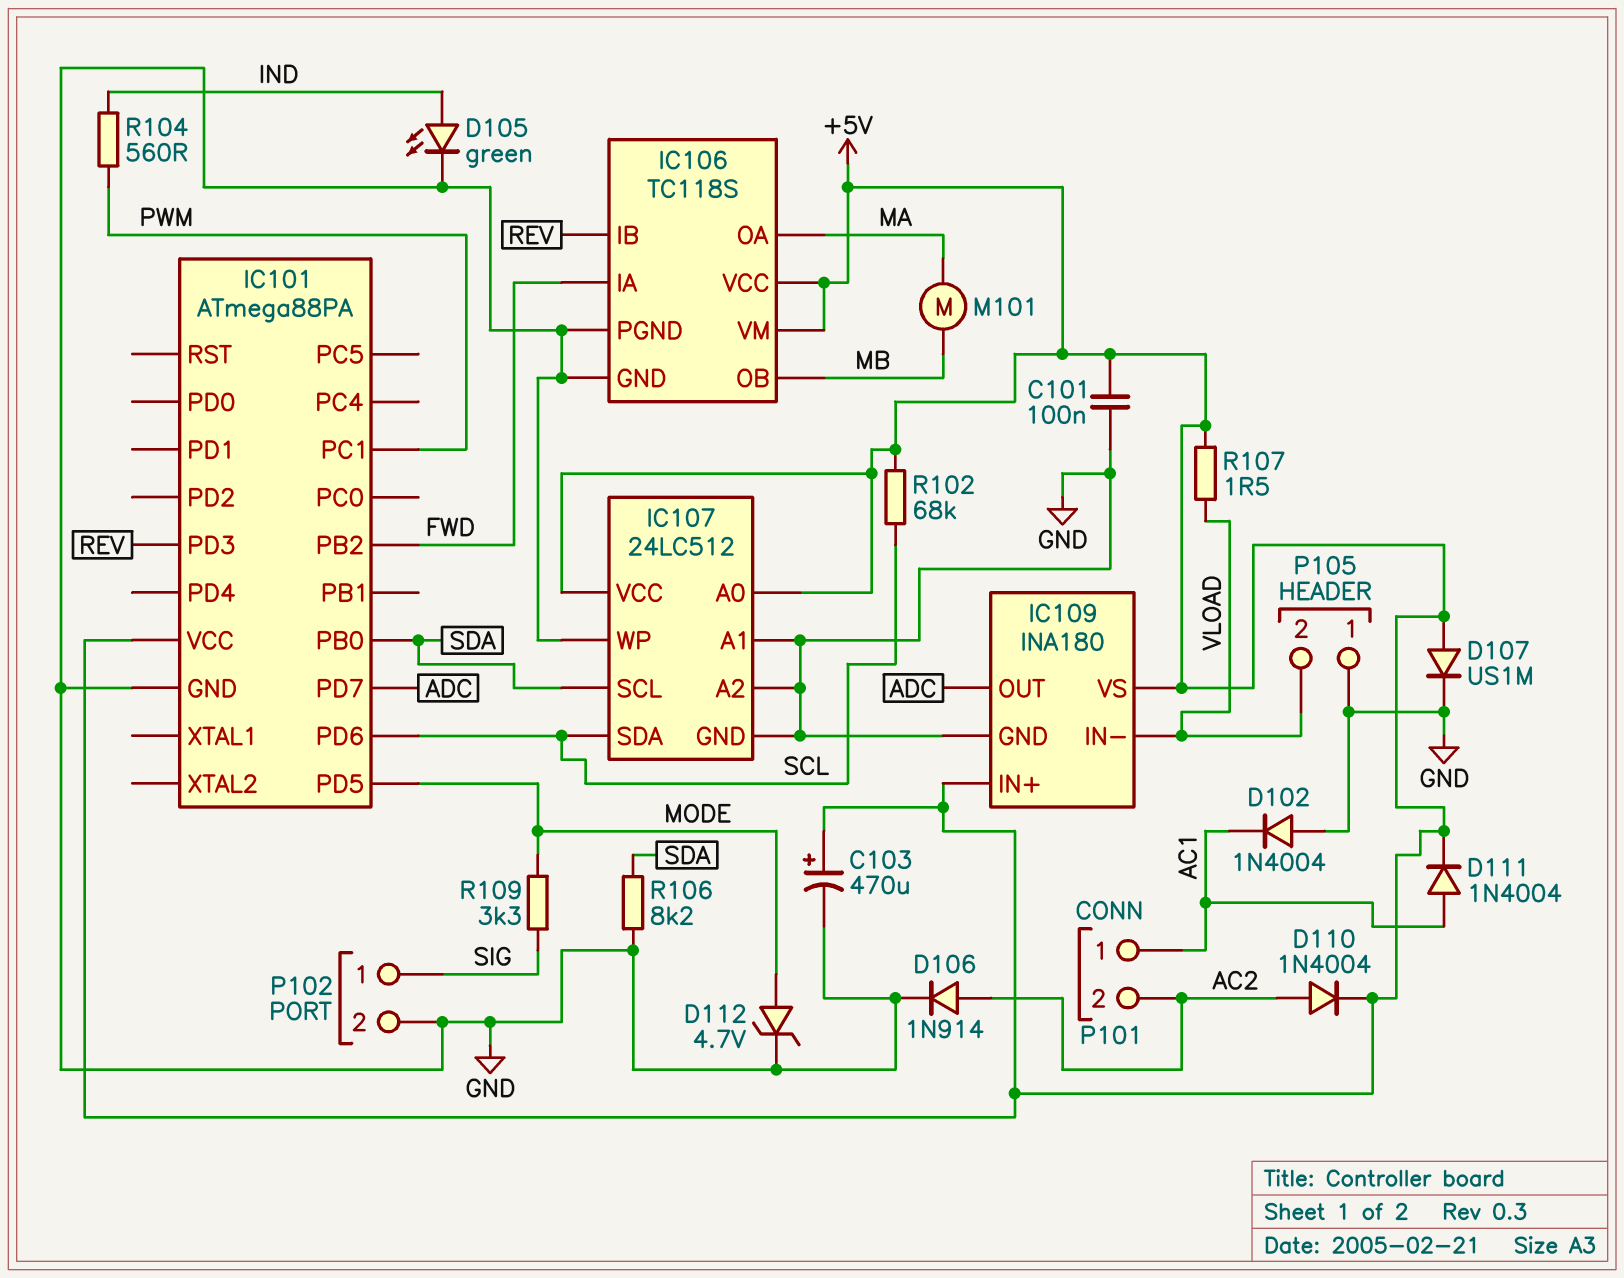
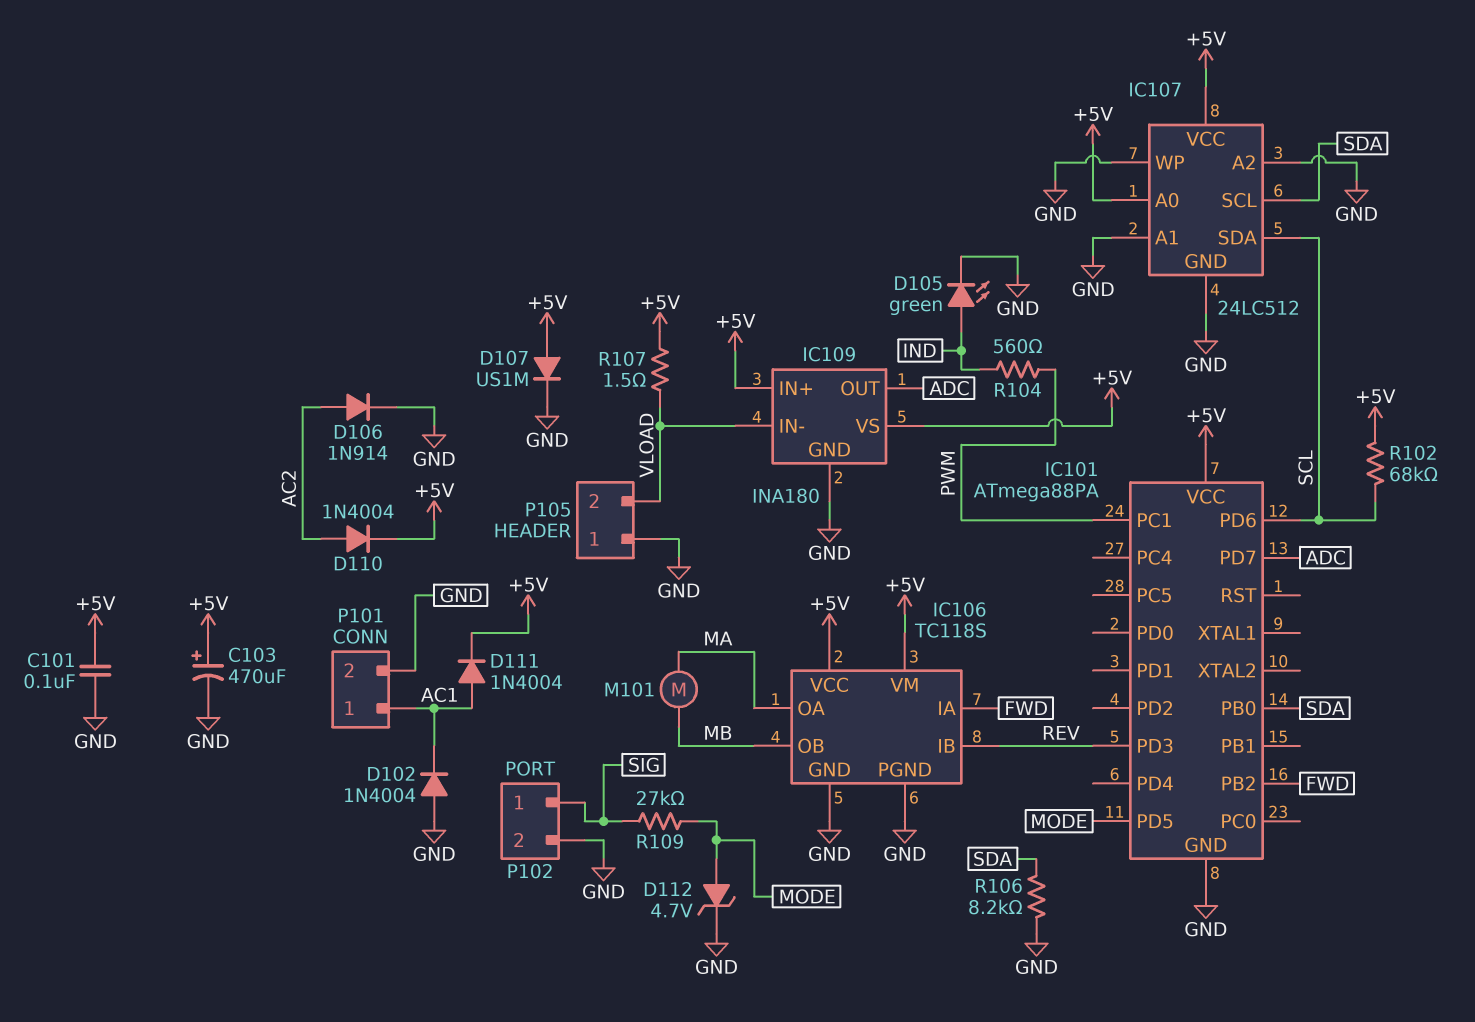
P101 pin 2: AC2 -> GND
R109: 3.3k (MODE, SIG) -> 27k (MODE, SIG)

